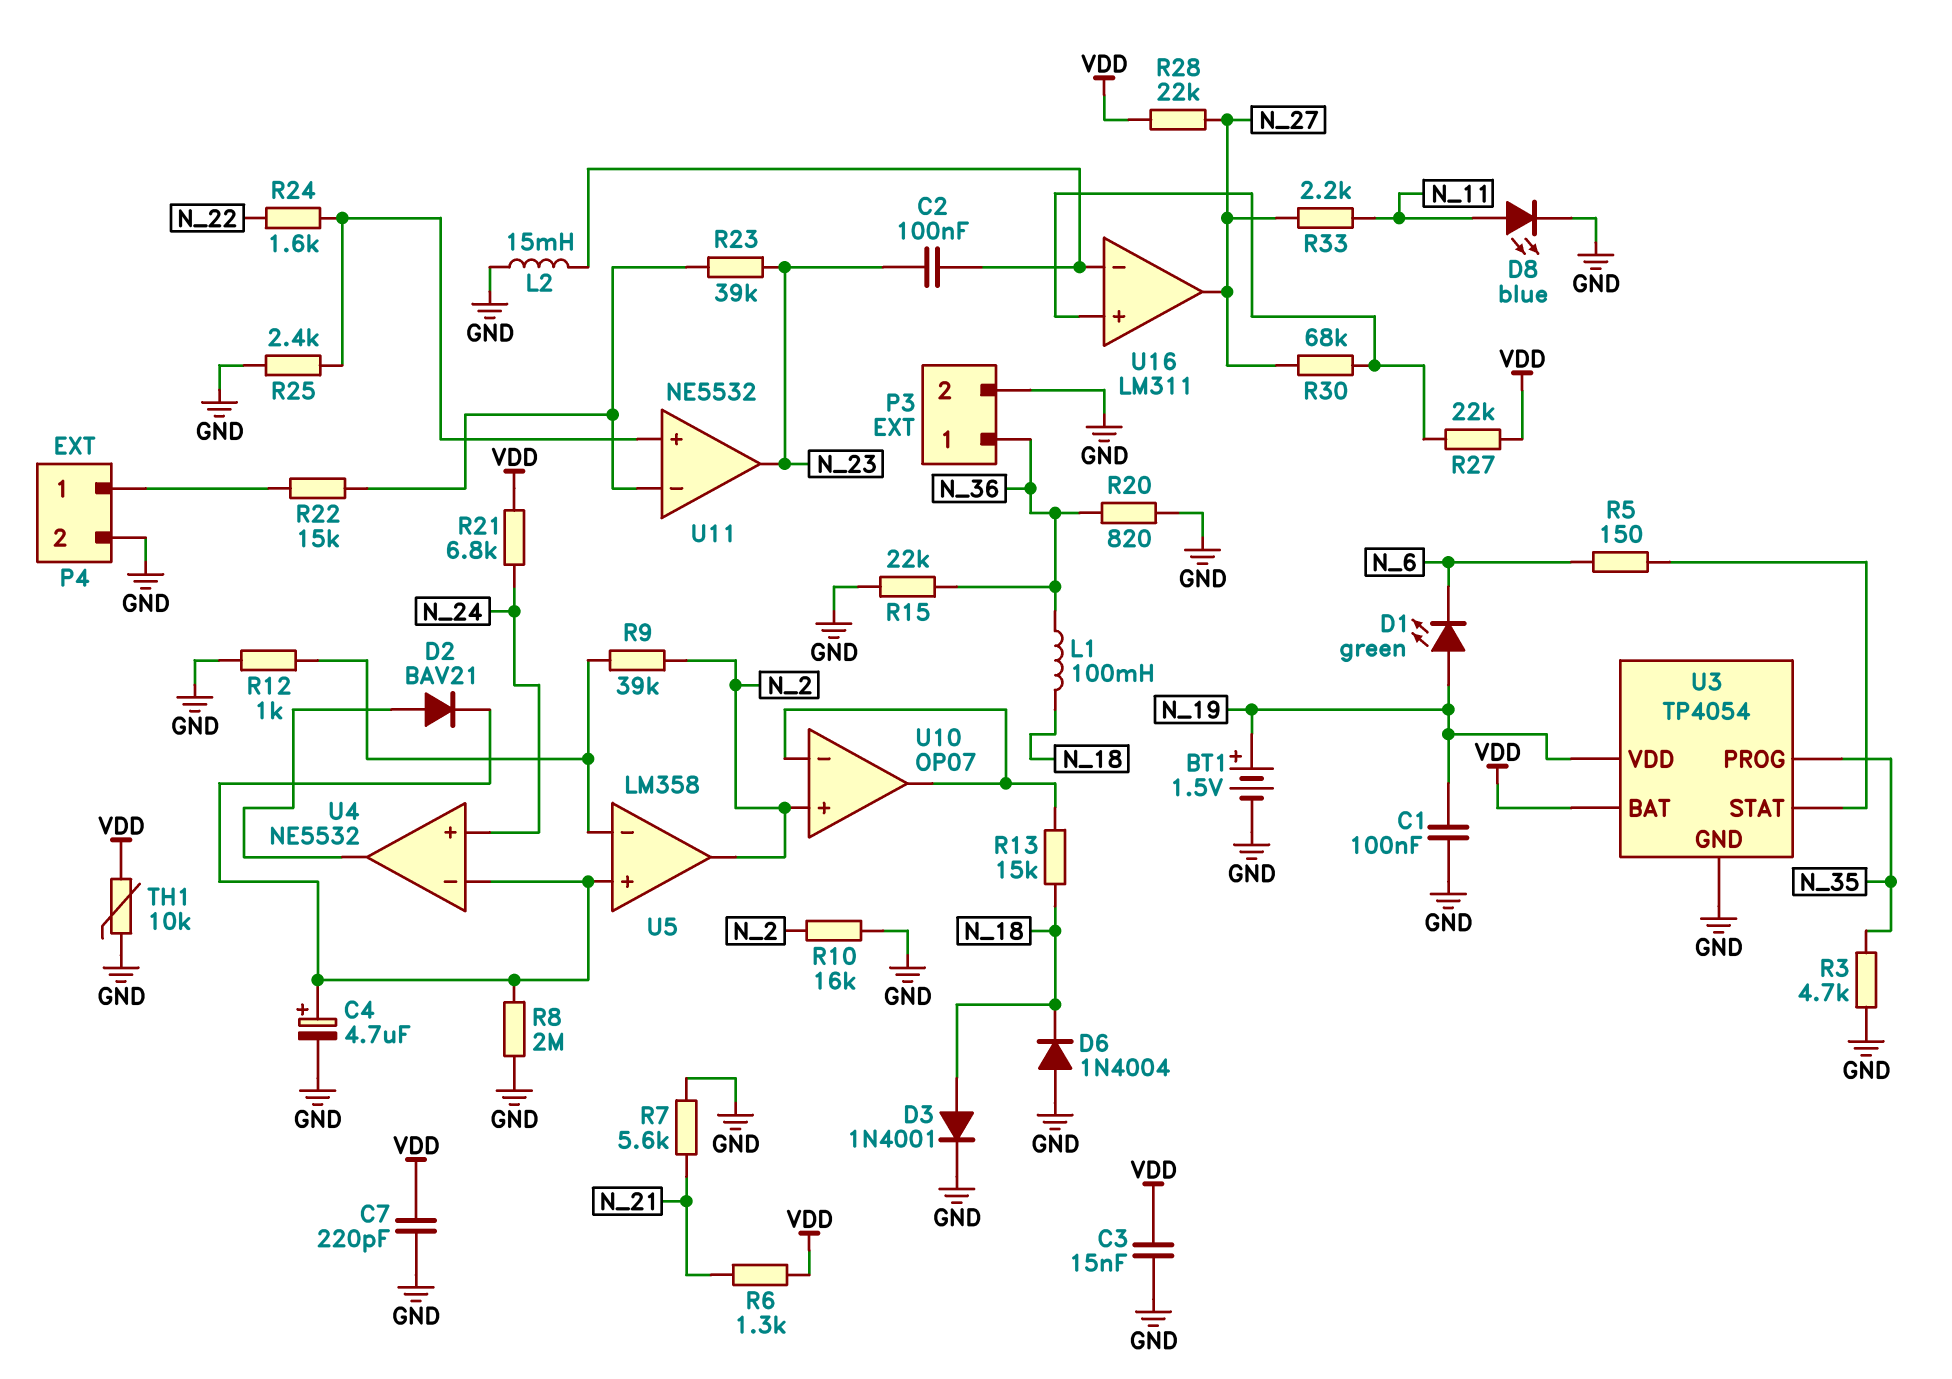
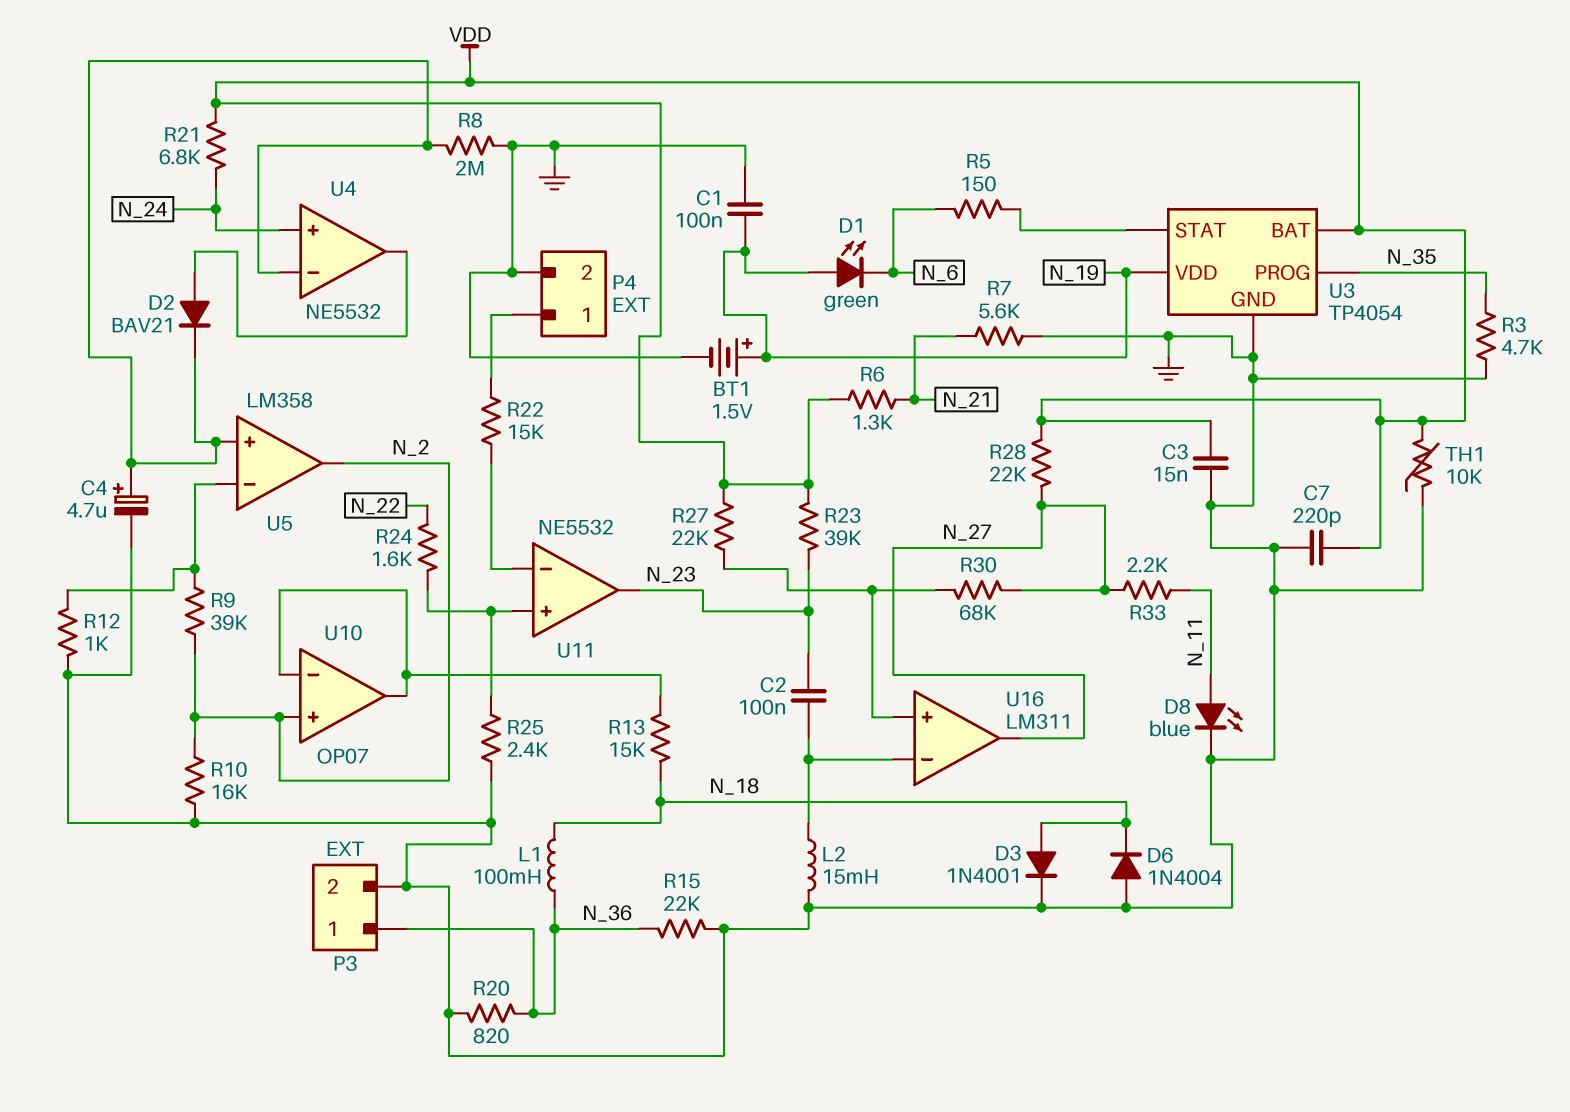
R23: 39k (N_23, U11/in-) -> 39k (N_23, VDD)

